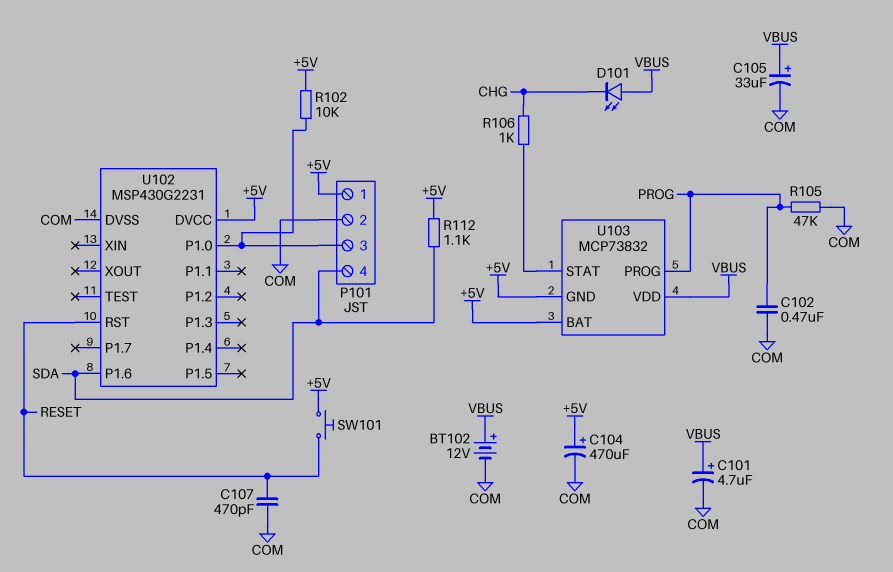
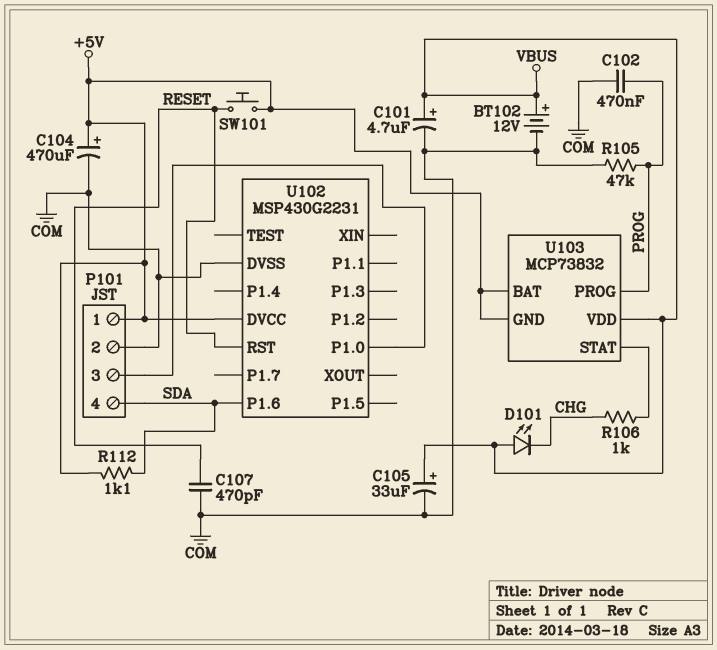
R102: 10k (+5V, P101/3) -> none

